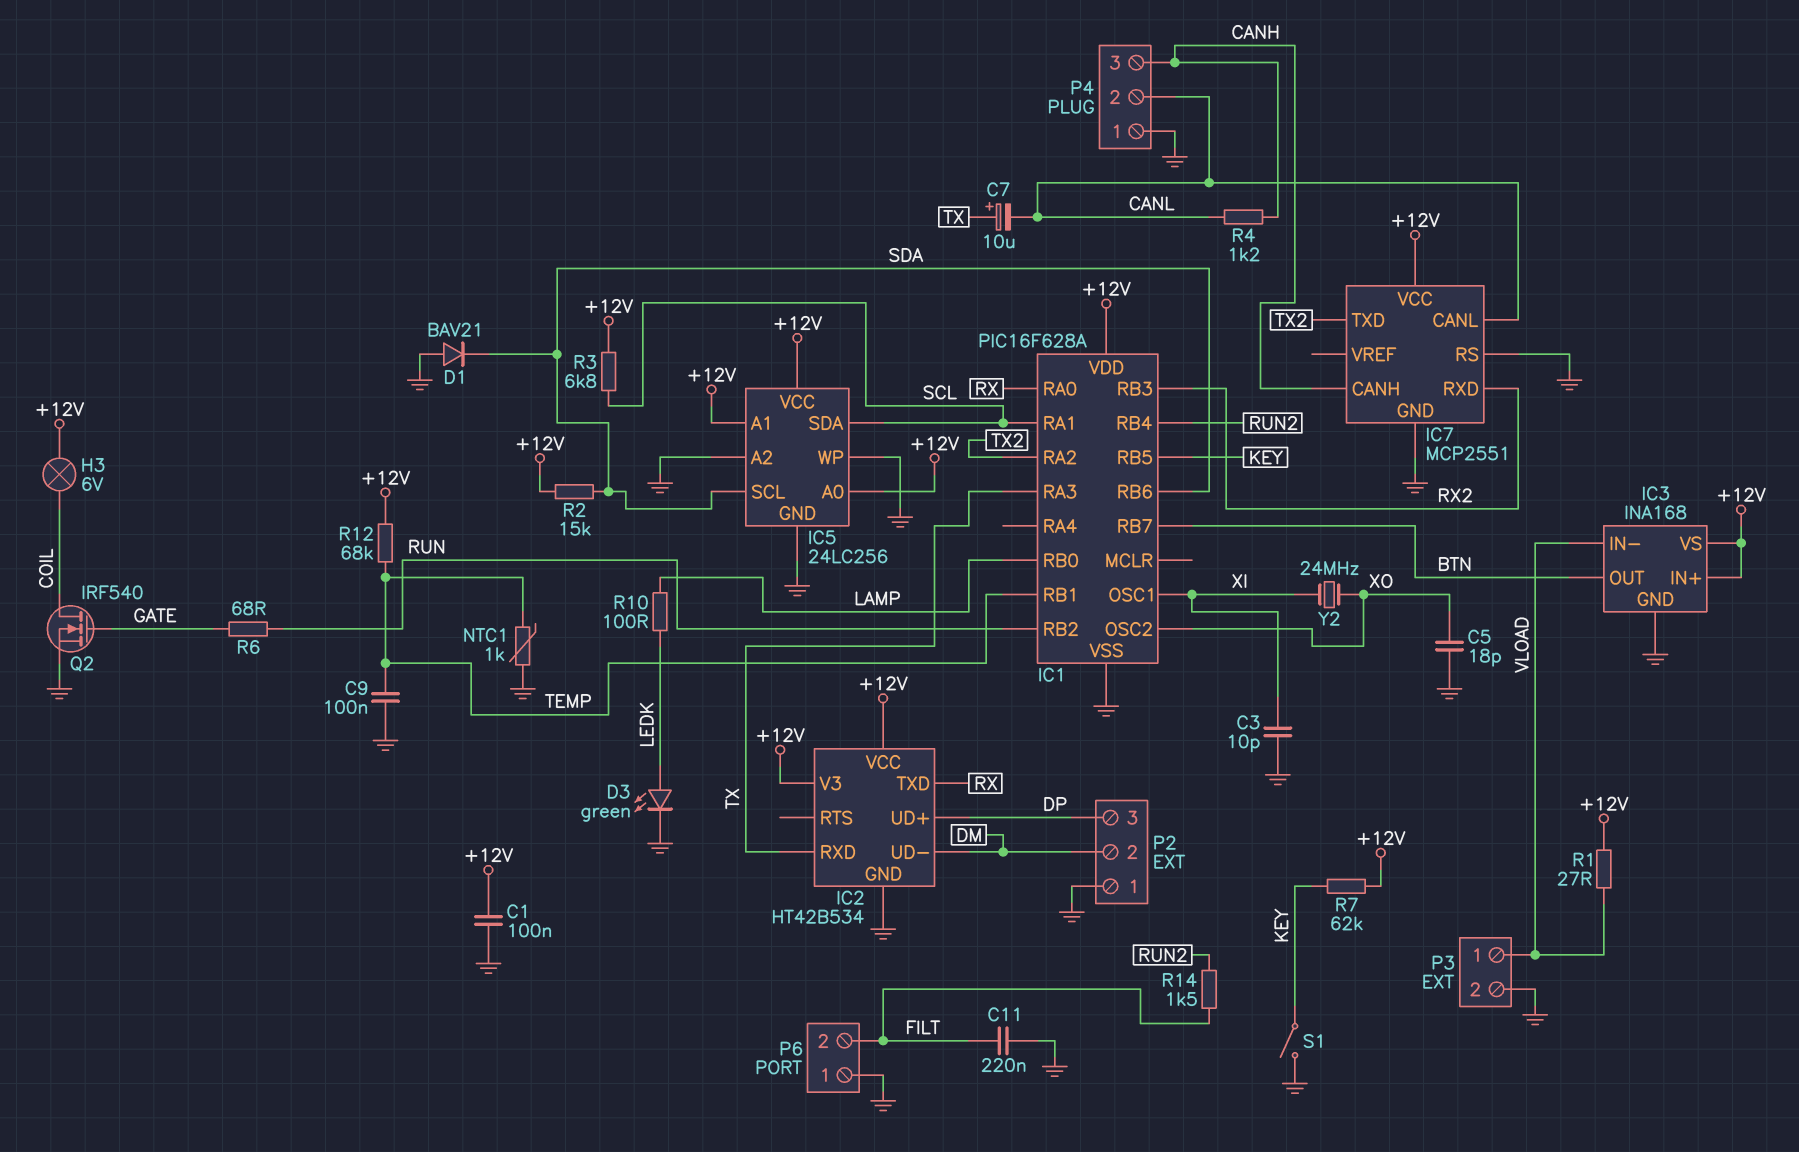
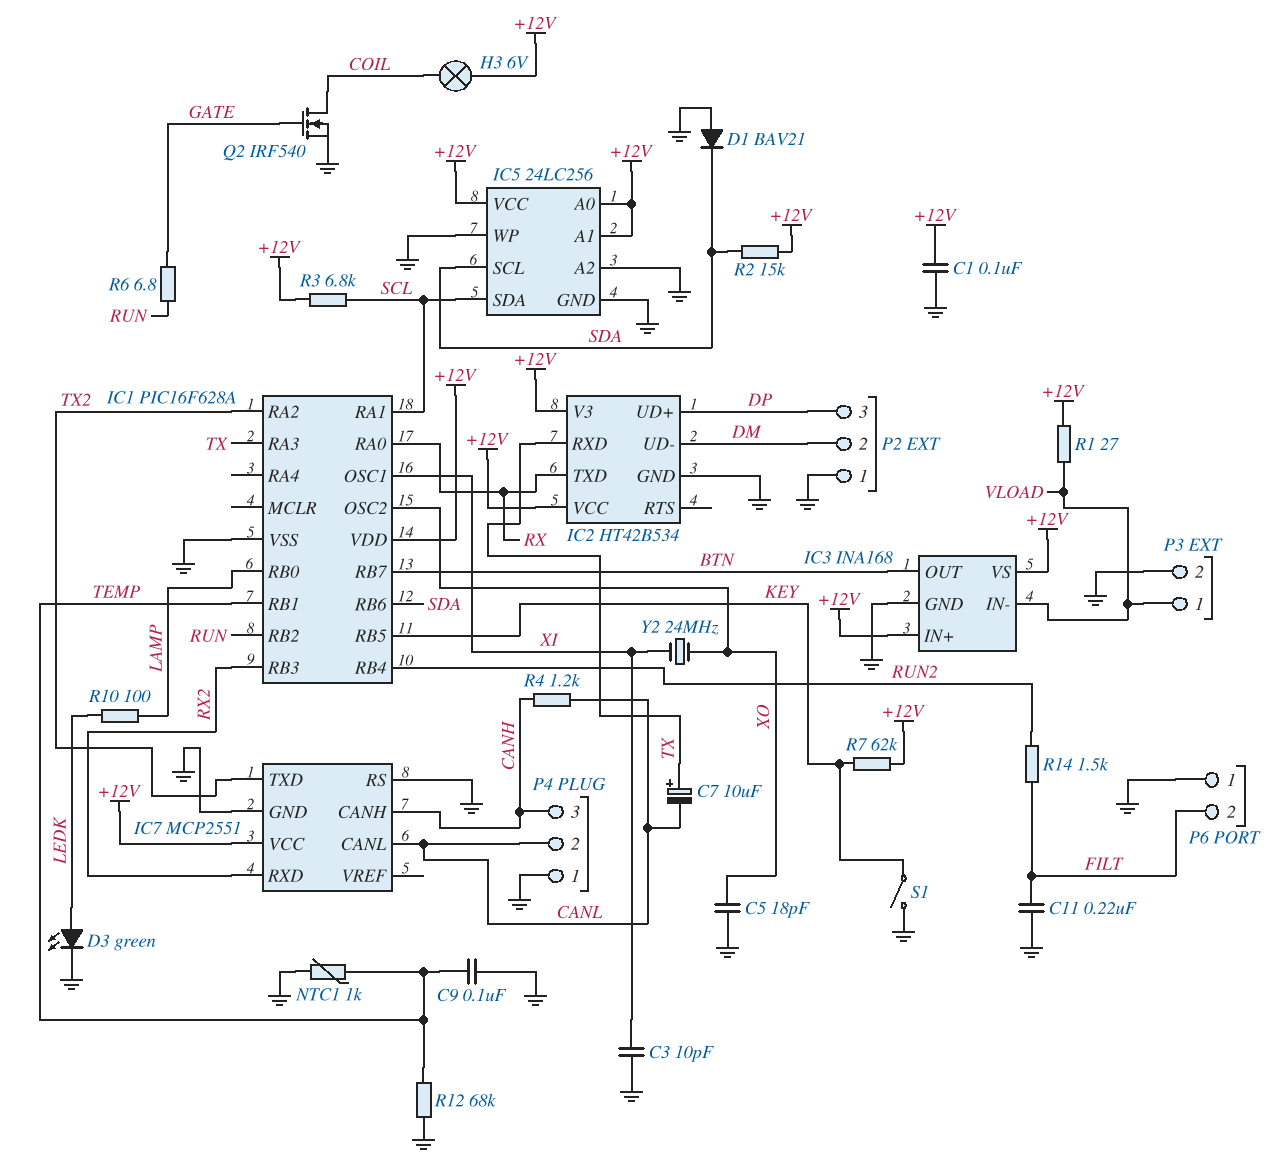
R6: 68 (GATE, RUN) -> 6.8 (GATE, RUN)
R12: 68k (+12V, TEMP) -> 68k (GND, TEMP)

